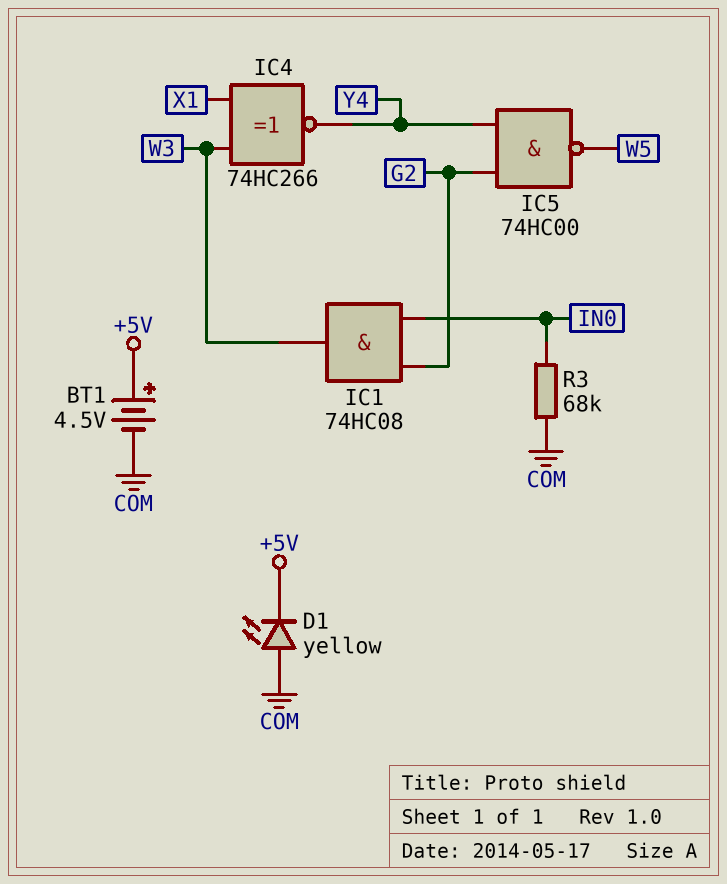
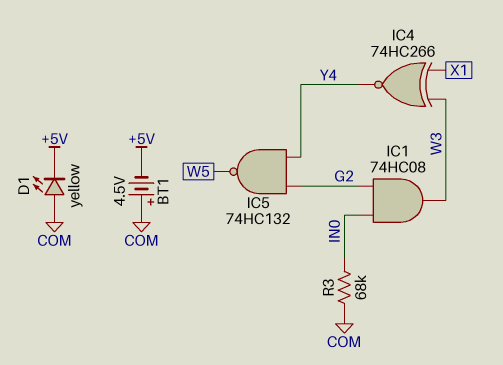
BT1: 4.5V (plus +5V, minus COM) -> 4.5V (plus COM, minus +5V)
IC5: NAND 74HC00 (in G2, in Y4, out W5) -> NAND 74HC132 (in G2, in Y4, out W5)

